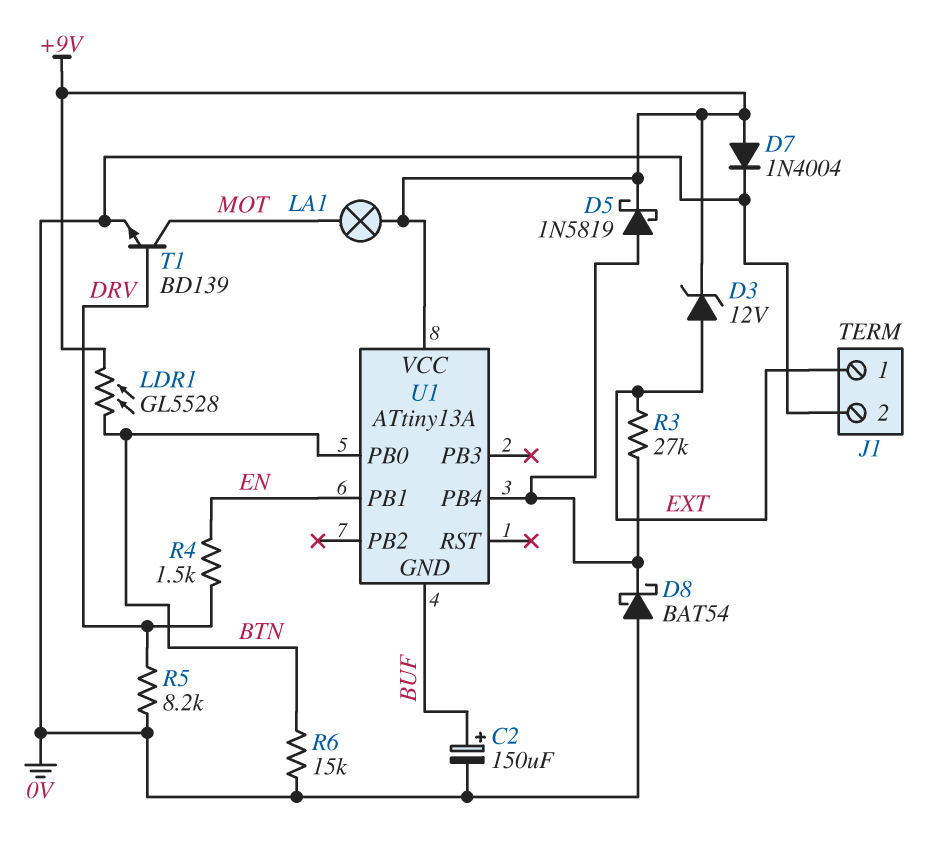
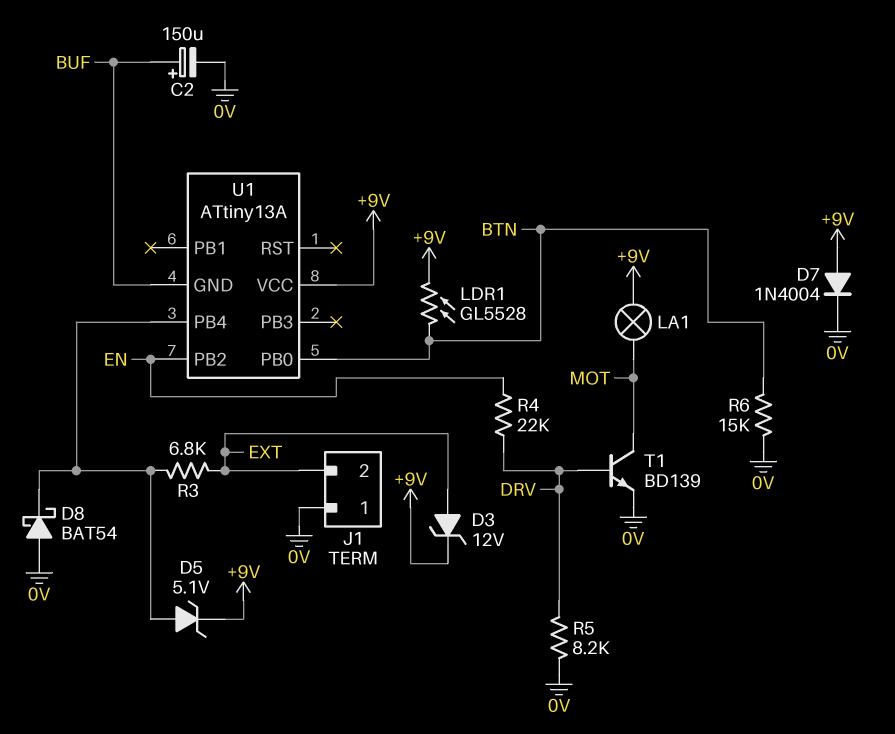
D5: schottky 1N5819 (A U1/PB4, K +9V) -> zener 5.1V (A U1/PB4, K +9V)
J1 pin 1: EXT -> 0V
J1 pin 2: 0V -> EXT
R3: 27k (EXT, U1/PB4) -> 6.8k (EXT, U1/PB4)
R4: 1.5k (DRV, EN) -> 22k (DRV, EN)
U1 pin PB1: EN -> none
U1 pin PB2: none -> EN

